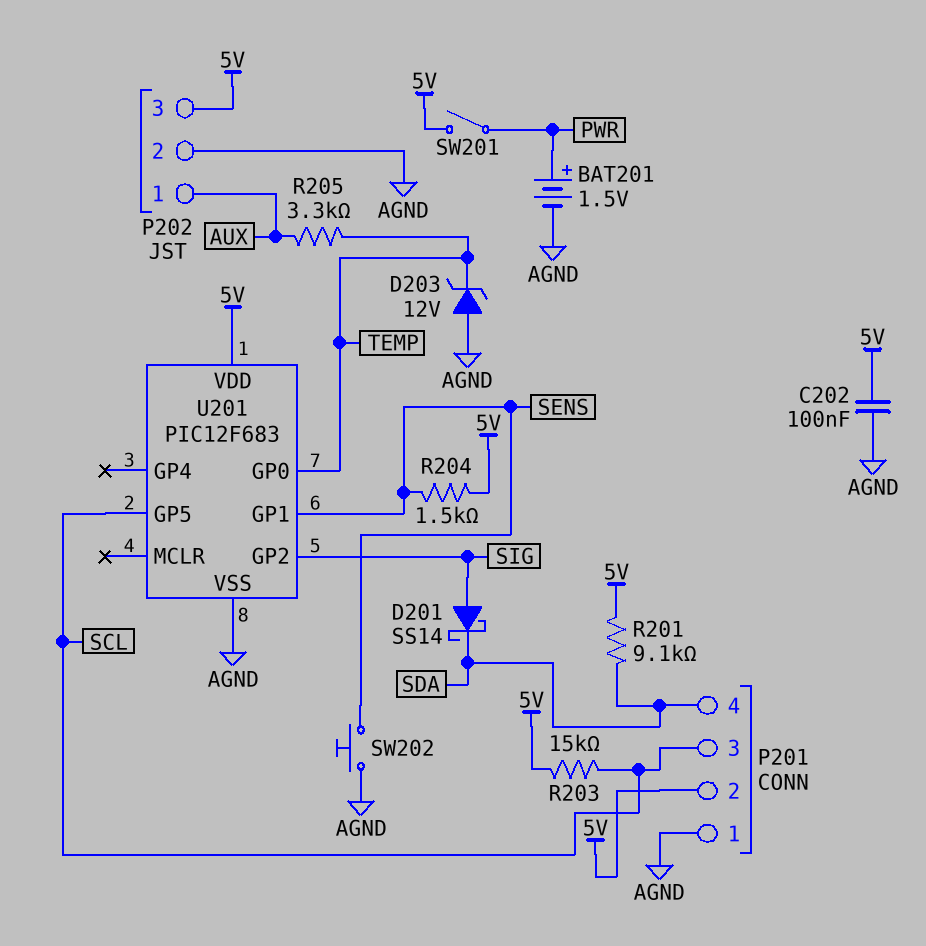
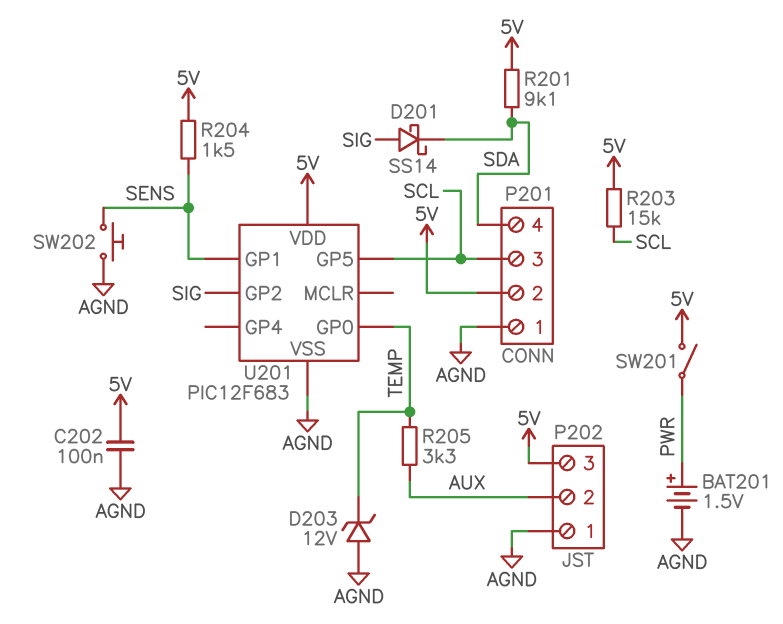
P202 pin 1: AUX -> AGND
P202 pin 2: AGND -> AUX

